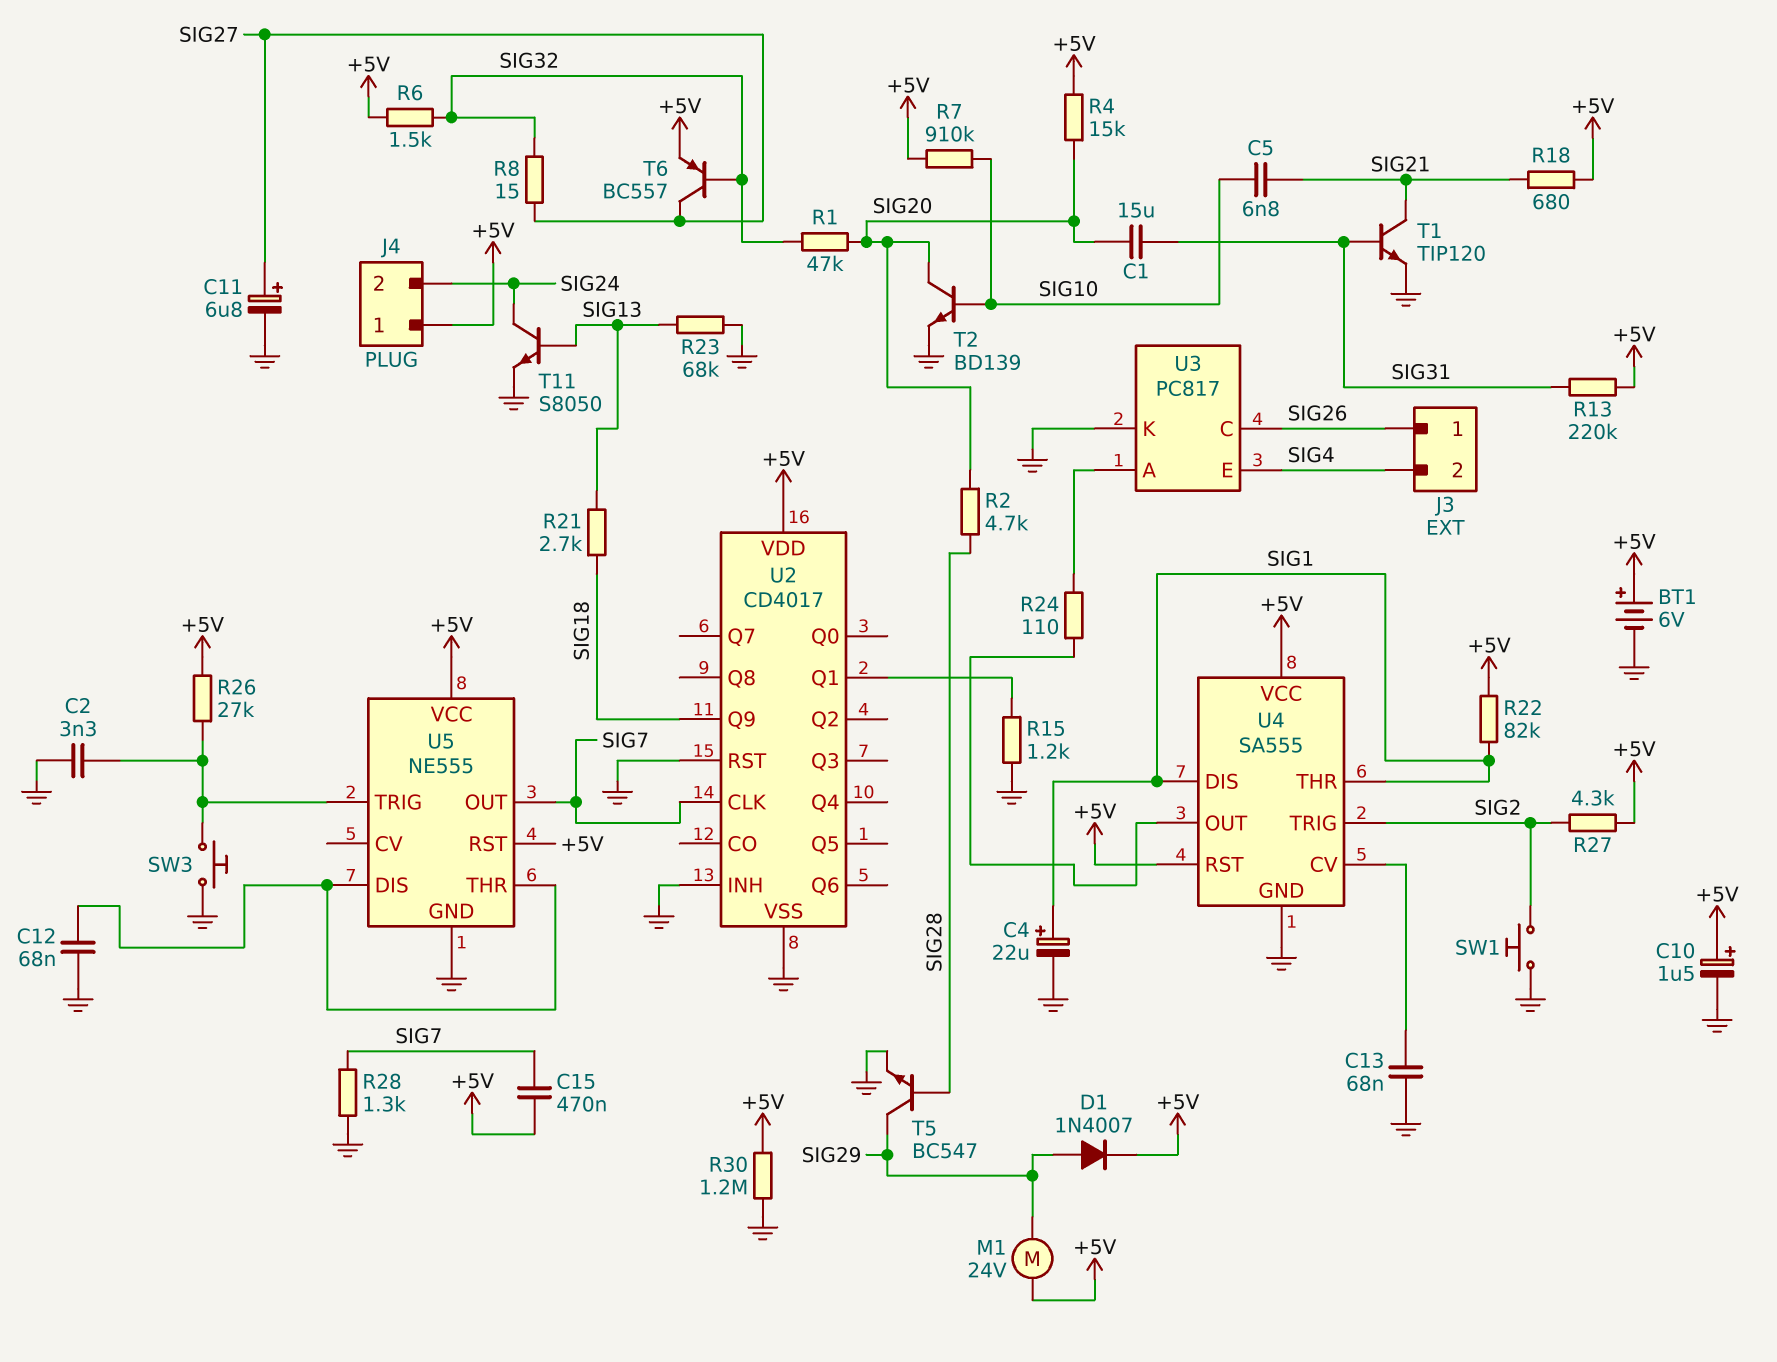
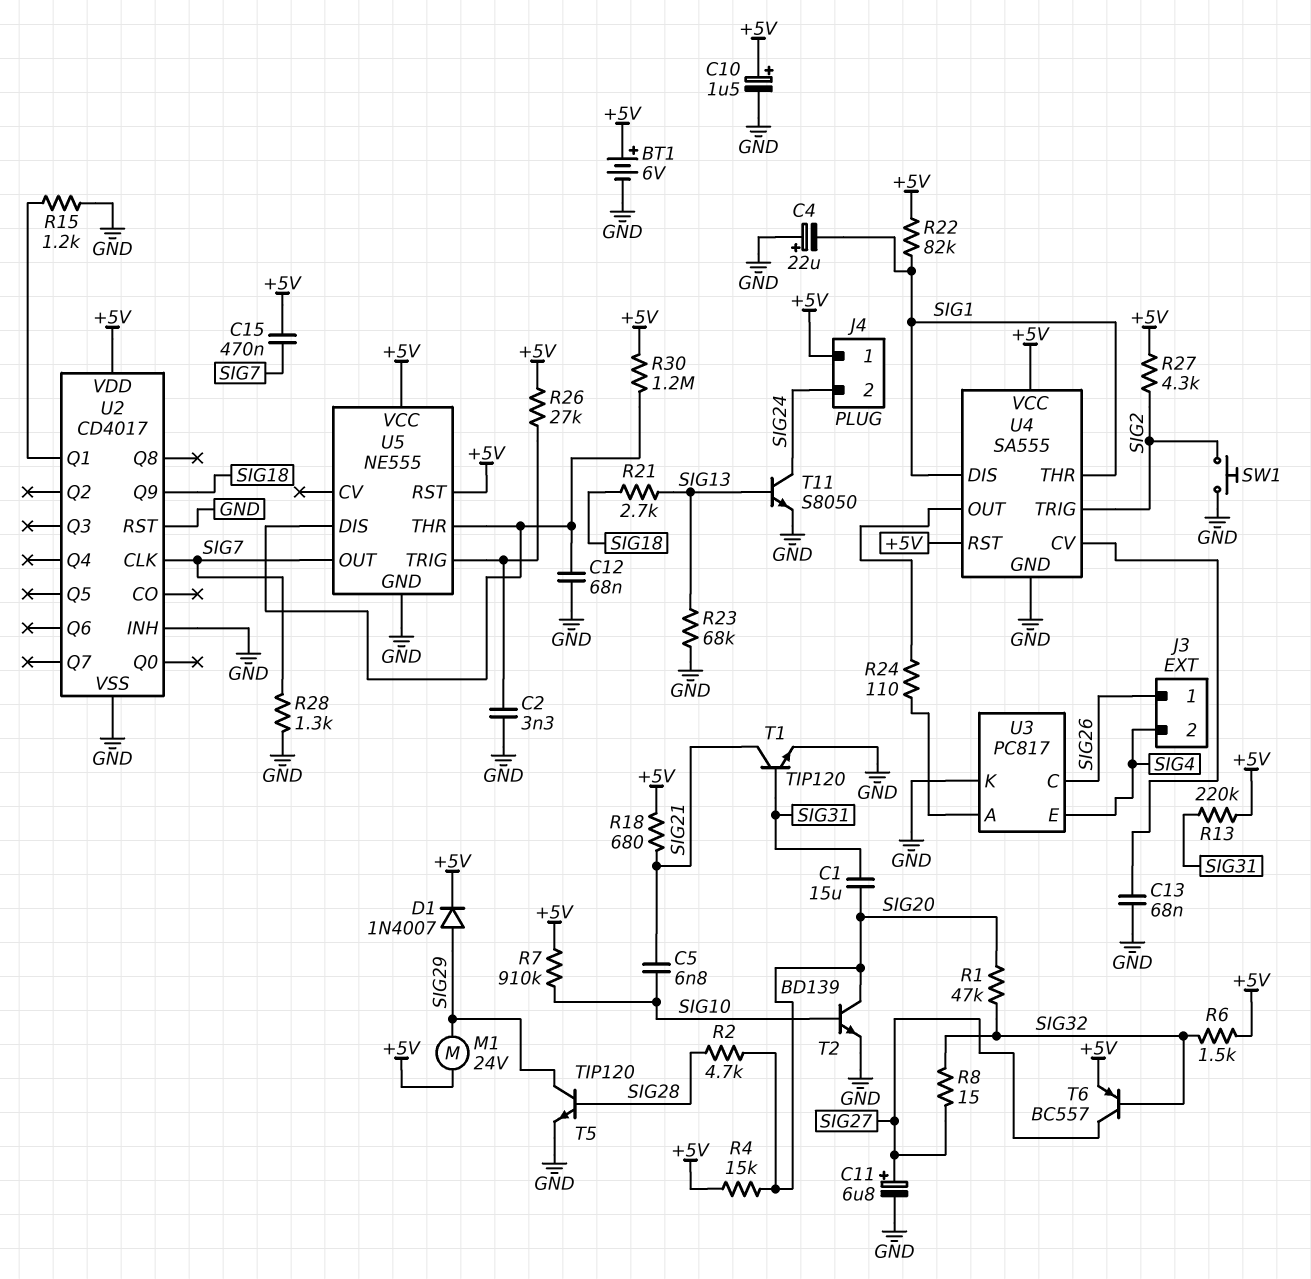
C4: 22uF (plus SIG1, minus GND) -> 22uF (plus GND, minus SIG1)
R30: 1.2M (+5V, GND) -> 1.2M (+5V, U5/DIS)
SW3: button (GND, U5/TRIG) -> none
T5: NPN BC547 (B SIG28, C SIG29, E GND) -> NPN TIP120 (B SIG28, C SIG29, E GND)

